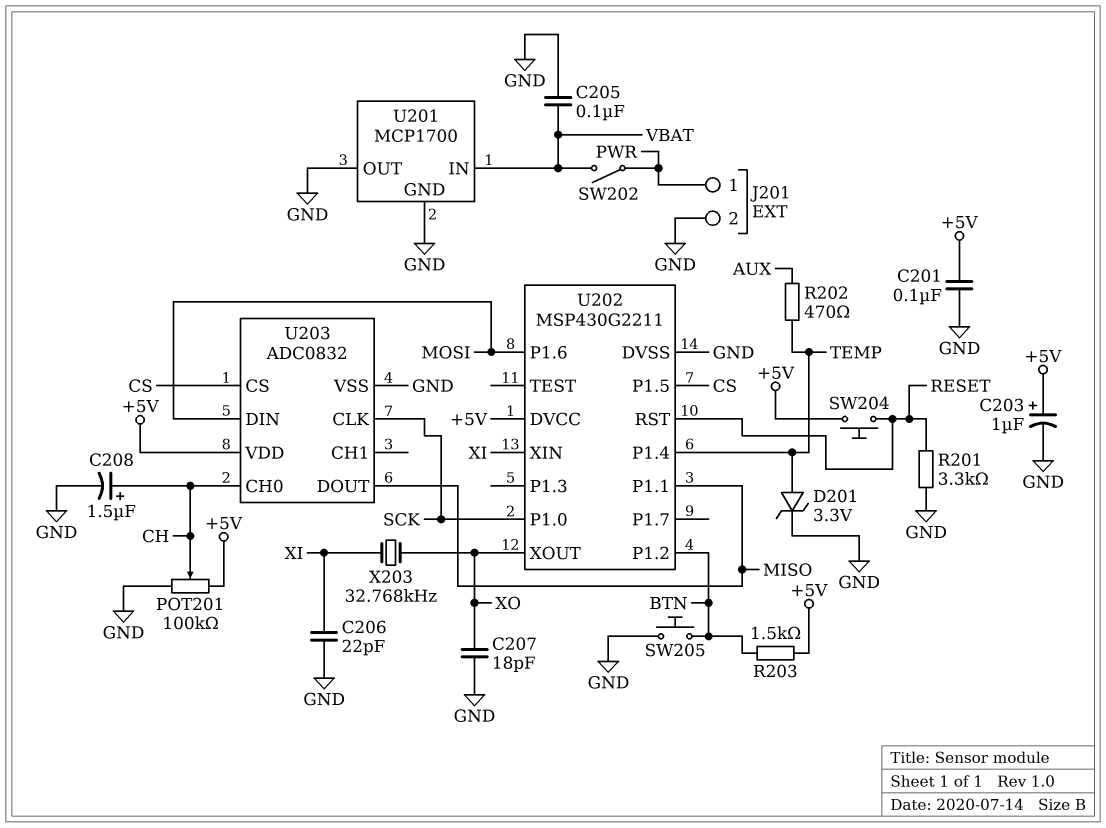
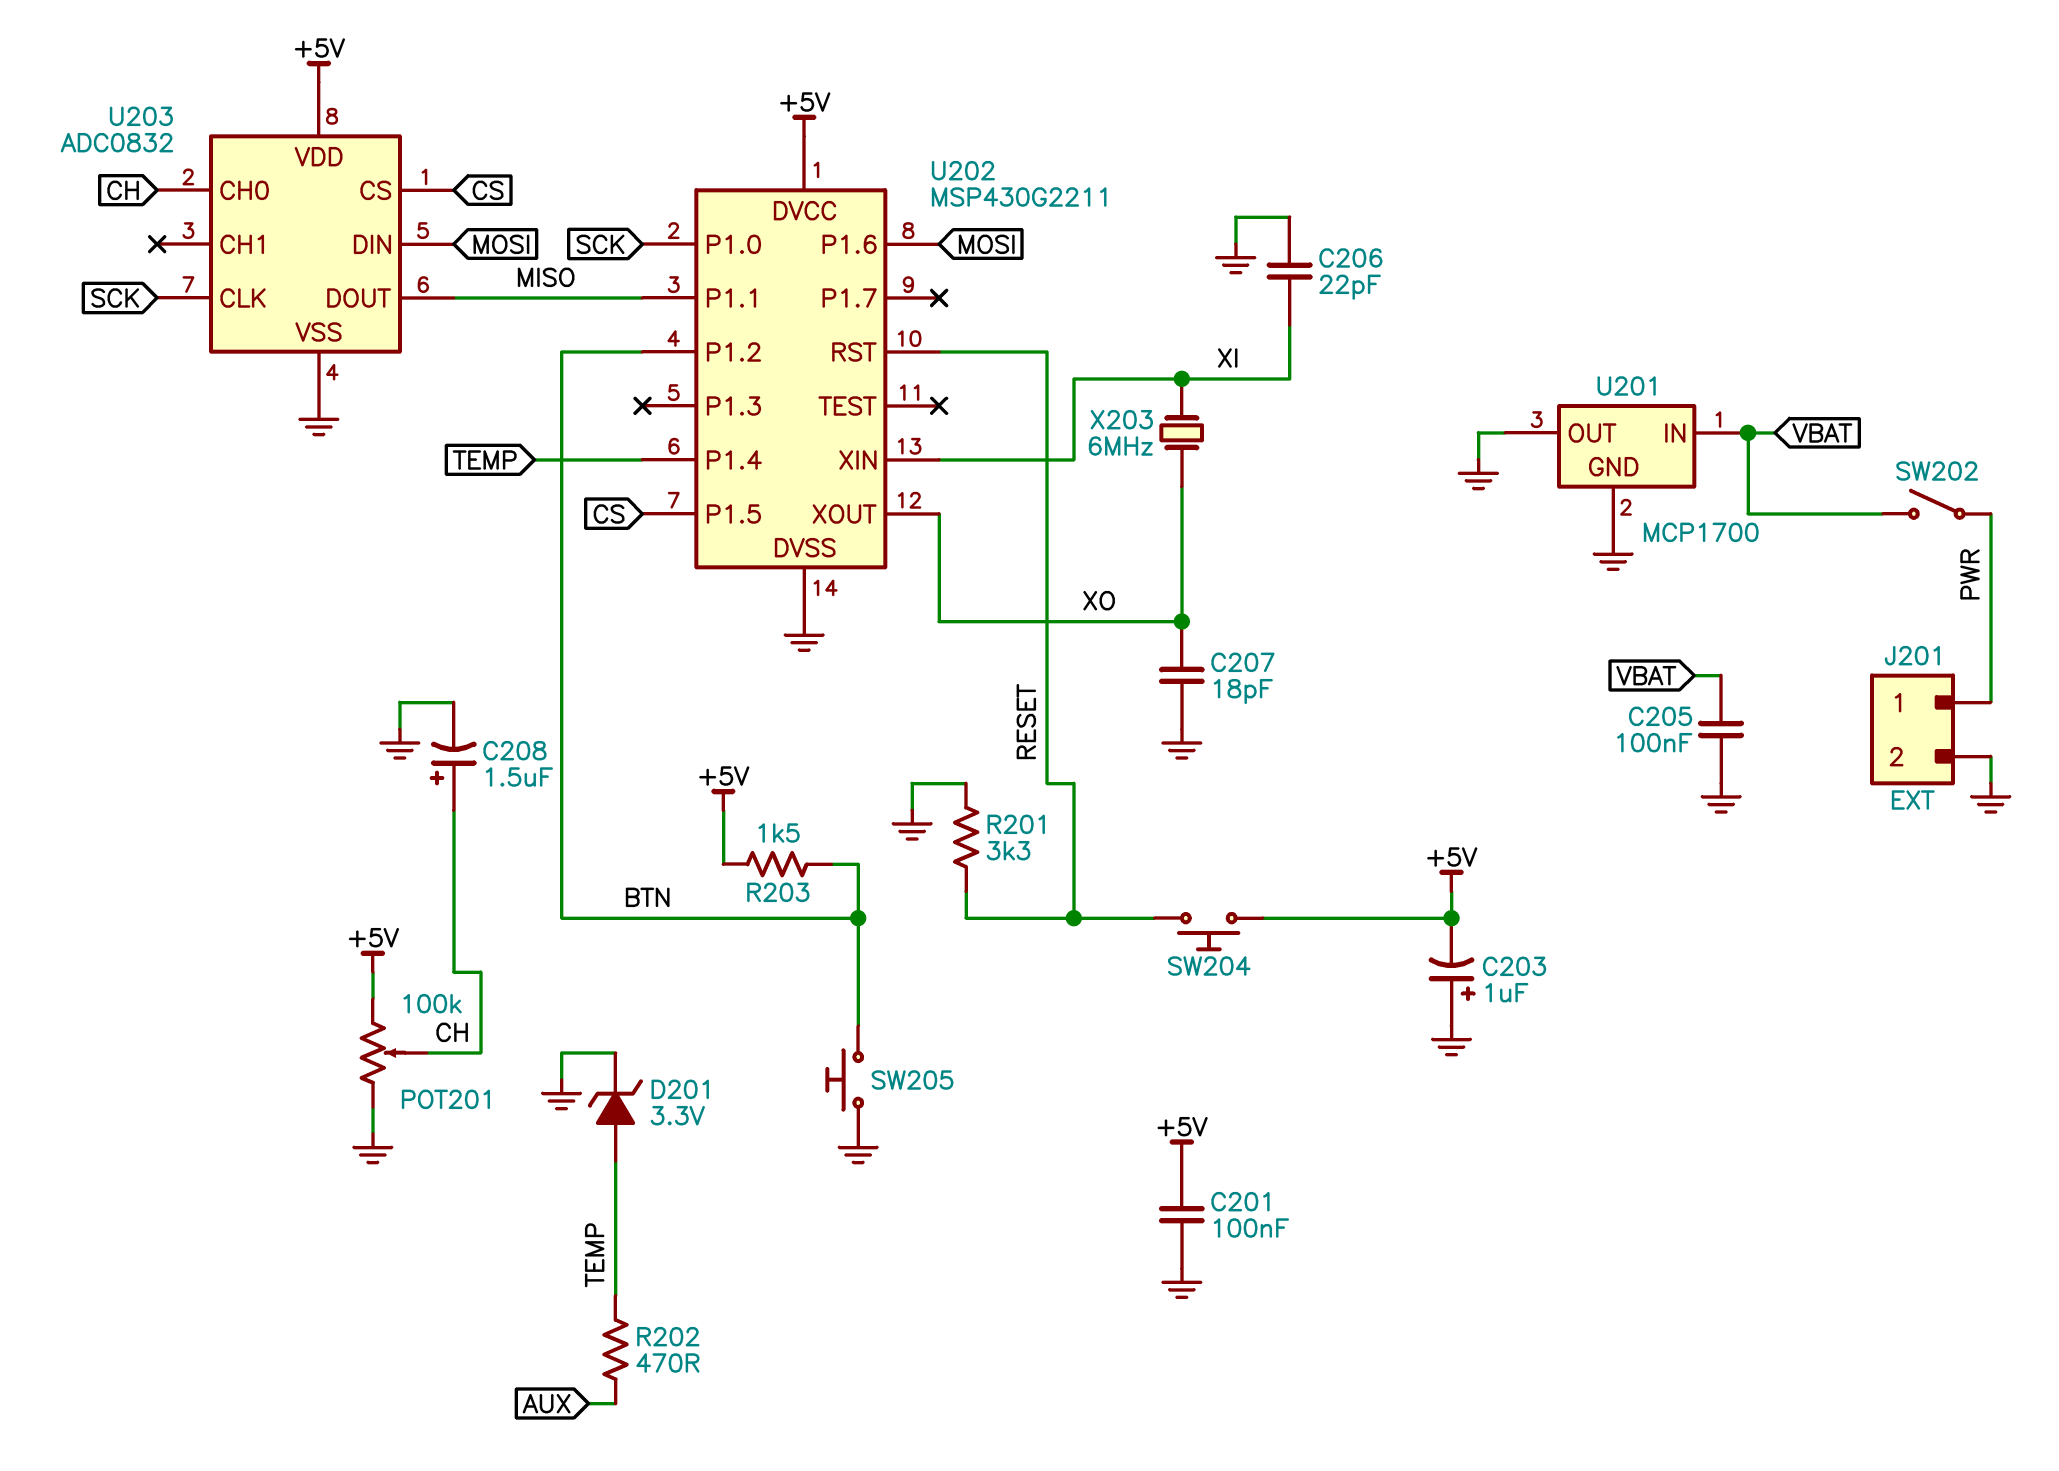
C203: 1uF (plus +5V, minus GND) -> 1uF (plus GND, minus +5V)
X203: 32.768kHz (XI, XO) -> 6MHz (XI, XO)

